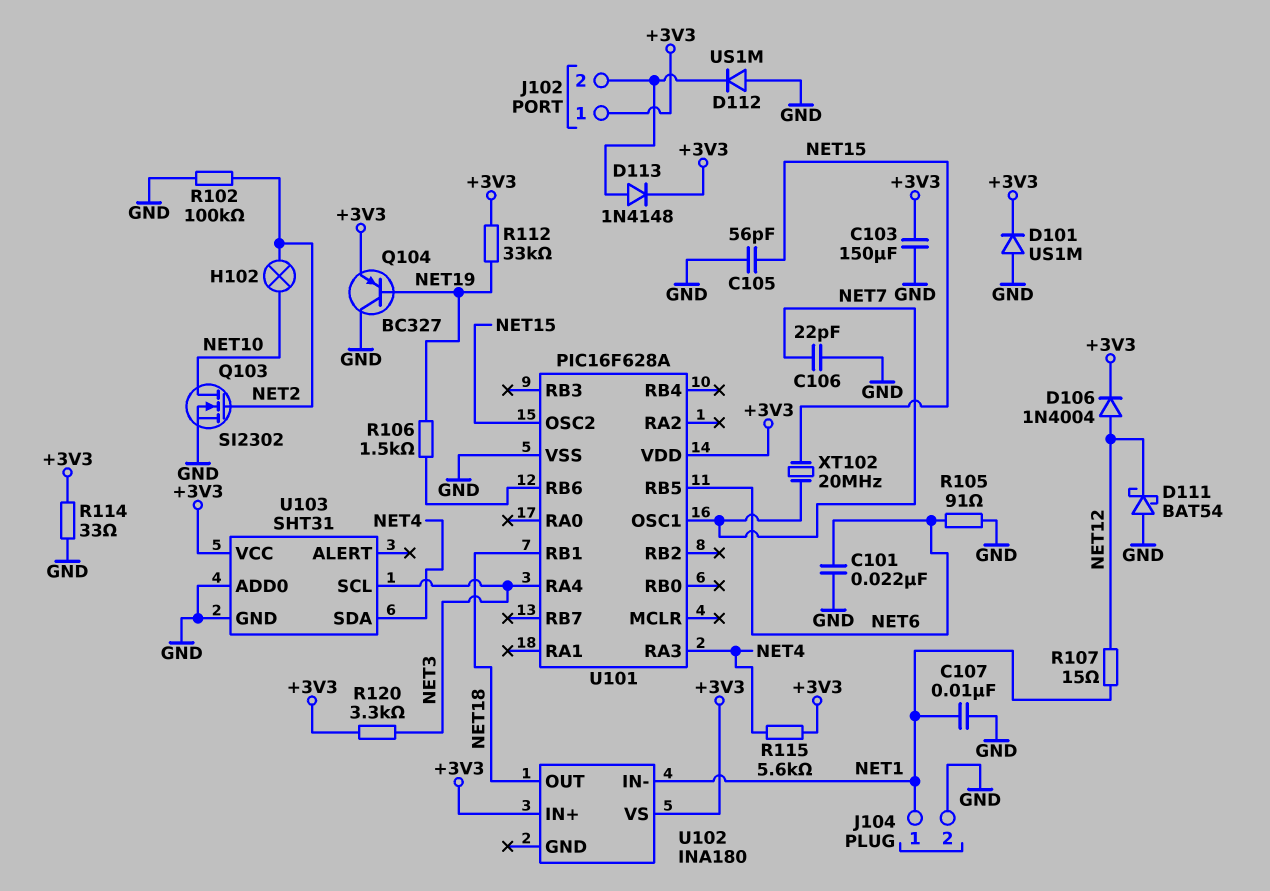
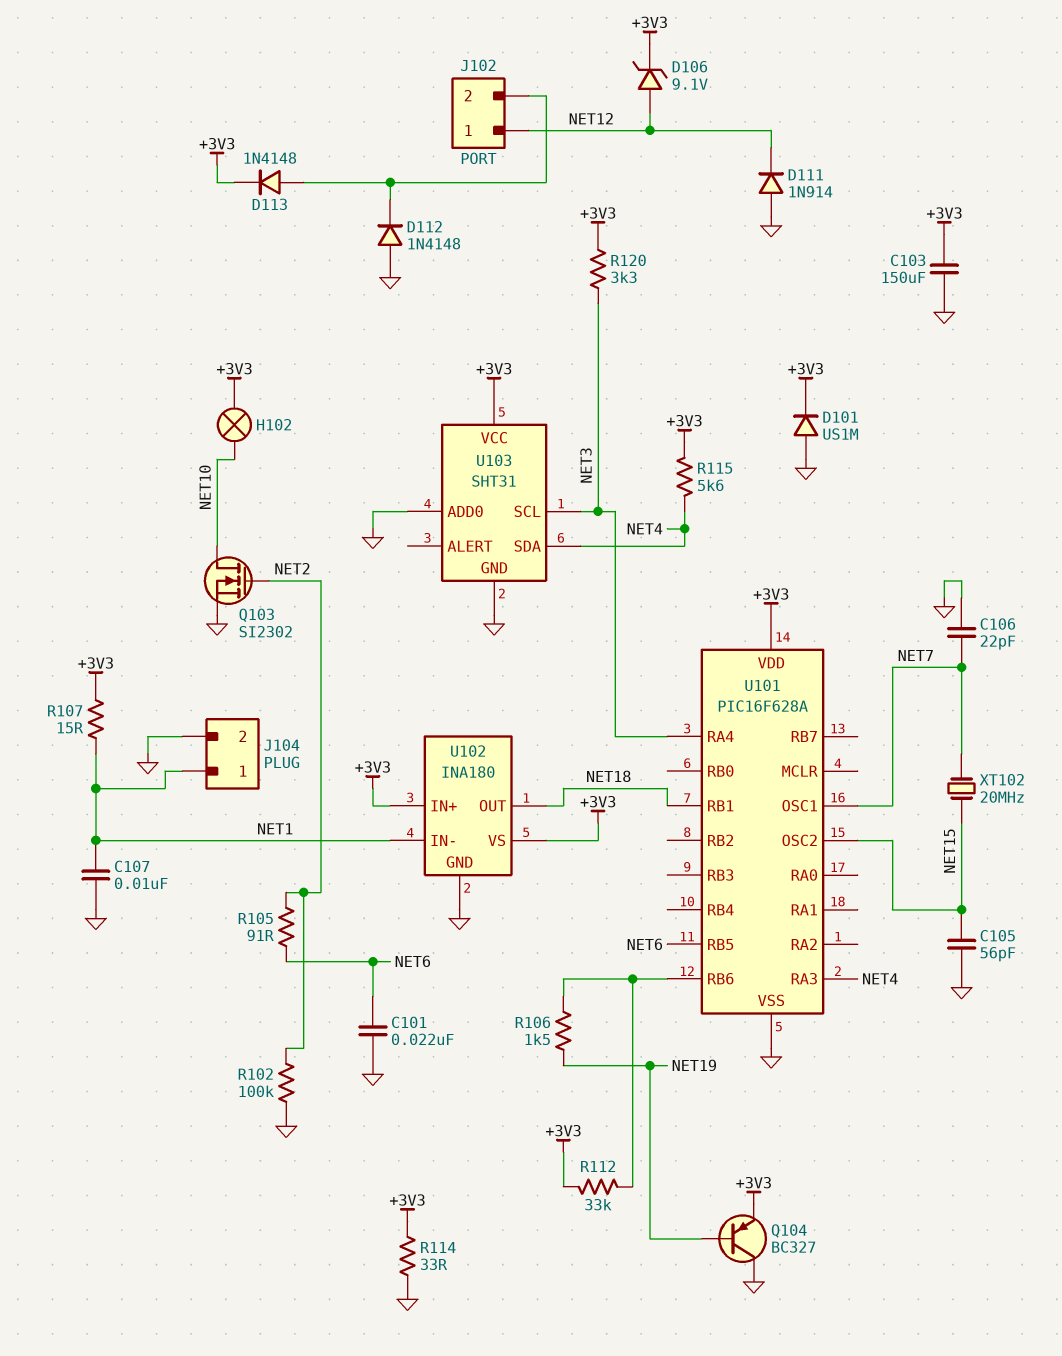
D106: diode 1N4004 (A NET12, K +3V3) -> zener 9.1V (A NET12, K +3V3)
D111: schottky BAT54 (A GND, K NET12) -> diode 1N914 (A GND, K NET12)
D112: diode US1M (A GND, K J102/2) -> diode 1N4148 (A GND, K J102/2)
H102: lamp (NET2, NET10) -> lamp (+3V3, NET10)
J102 pin 1: +3V3 -> NET12
R105: 91 (GND, NET6) -> 91 (NET2, NET6)
R107: 15 (NET1, NET12) -> 15 (+3V3, NET1)
R112: 33k (+3V3, NET19) -> 33k (+3V3, U101/RB6)
U102 pin GND: none -> GND

